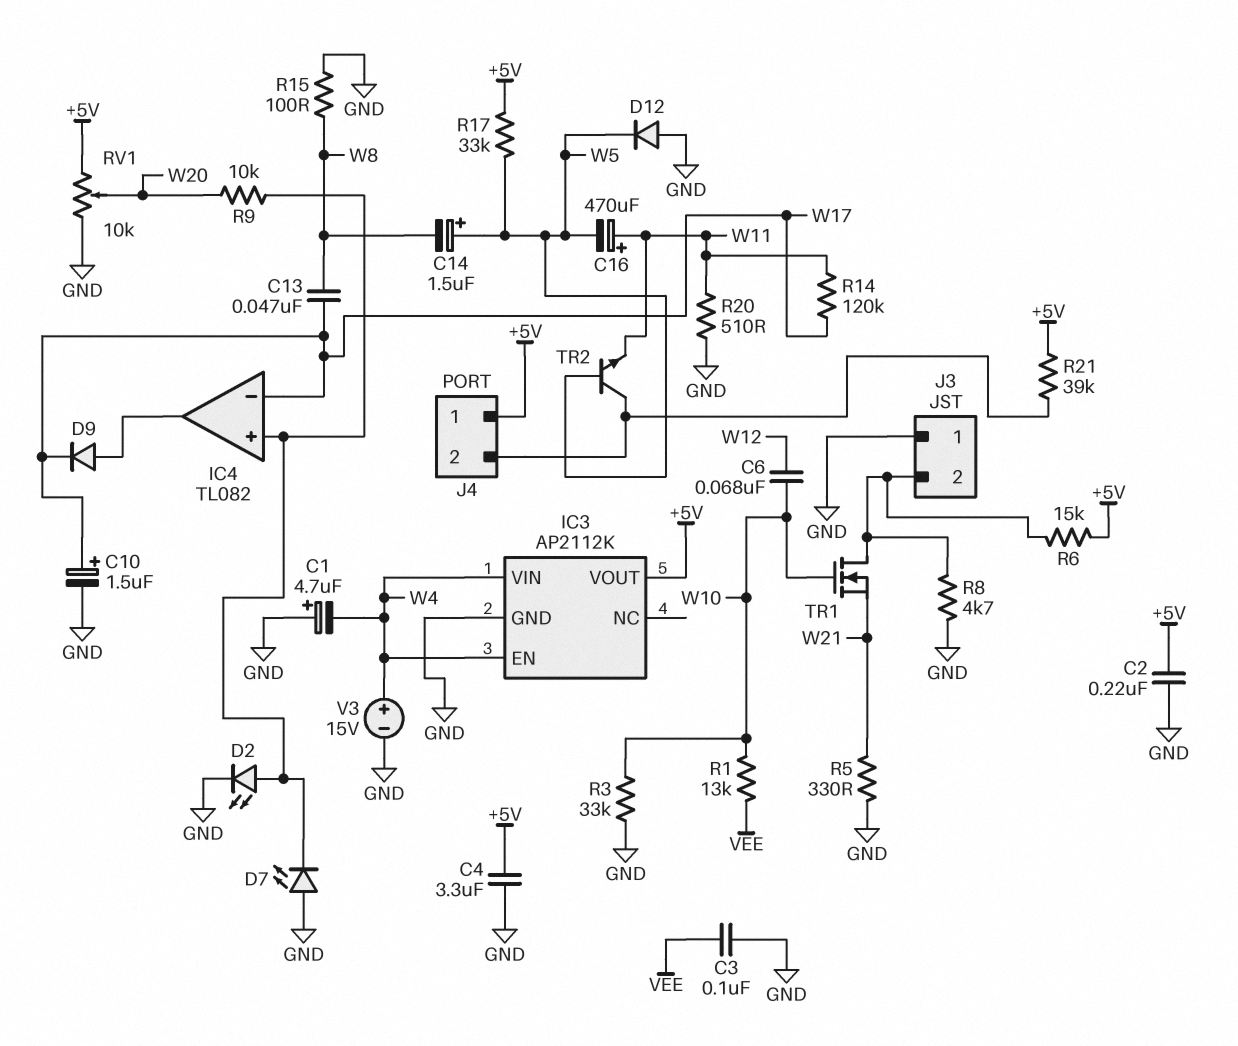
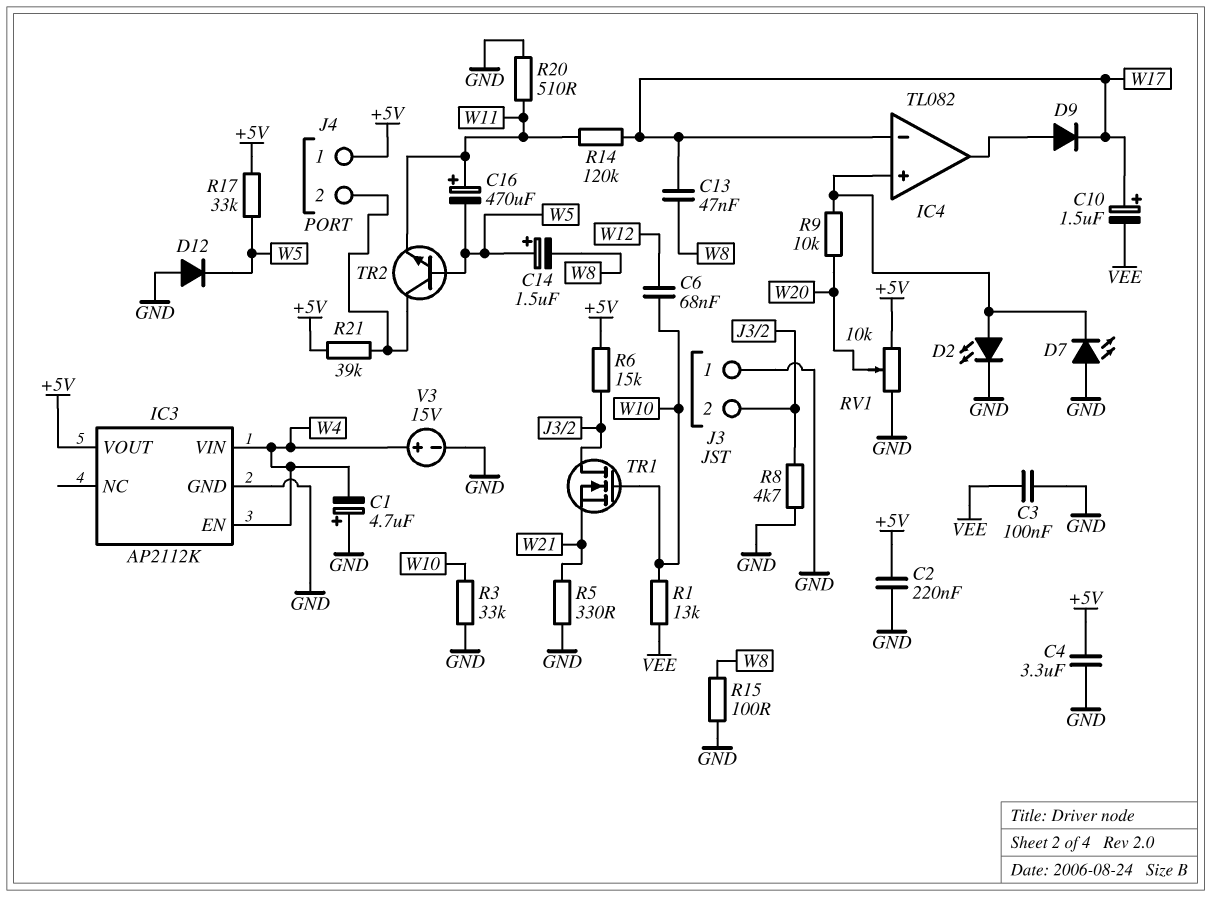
C10: 1.5uF (plus W17, minus GND) -> 1.5uF (plus W17, minus VEE)

